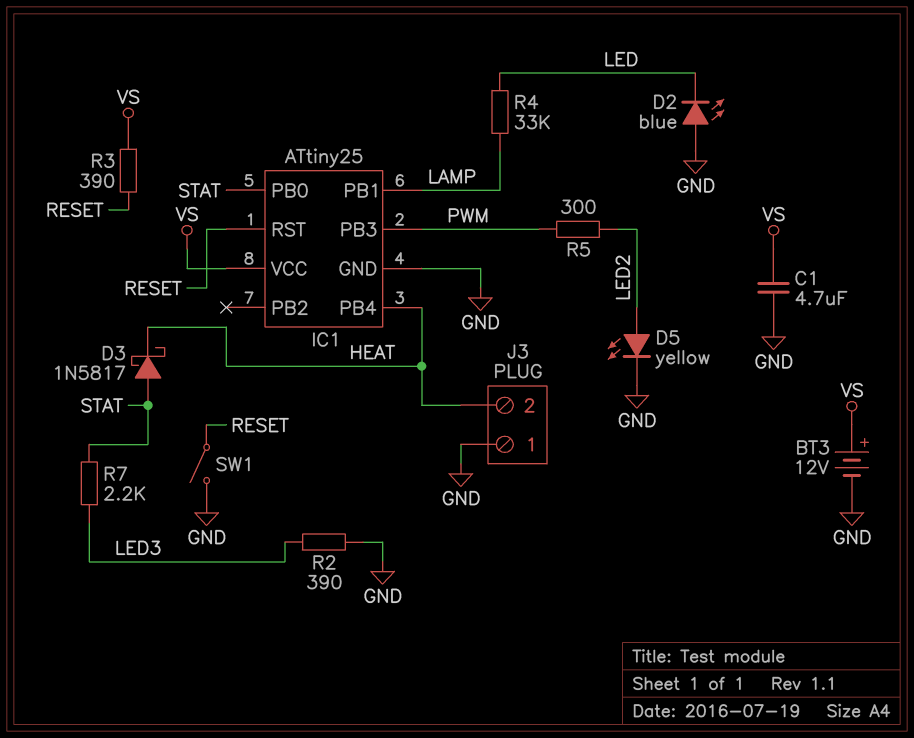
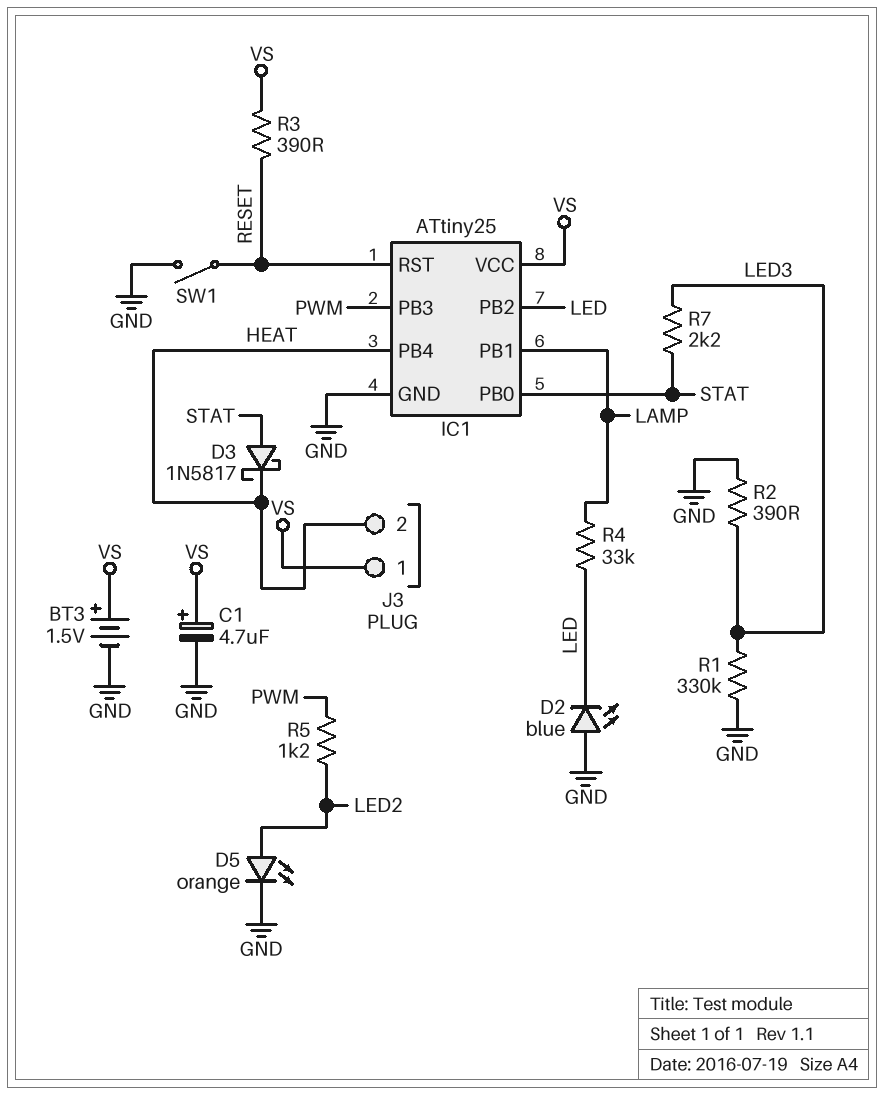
BT3: 12V (plus VS, minus GND) -> 1.5V (plus VS, minus GND)
C1: 4.7uF (GND, VS) -> 4.7uF (plus VS, minus GND)
D5: LED yellow (A LED2, K GND) -> LED orange (A LED2, K GND)
IC1 pin PB2: none -> LED
J3 pin 1: GND -> VS
R1: none -> 330k (GND, LED3)
R5: 300 (LED2, PWM) -> 1.2k (LED2, PWM)

